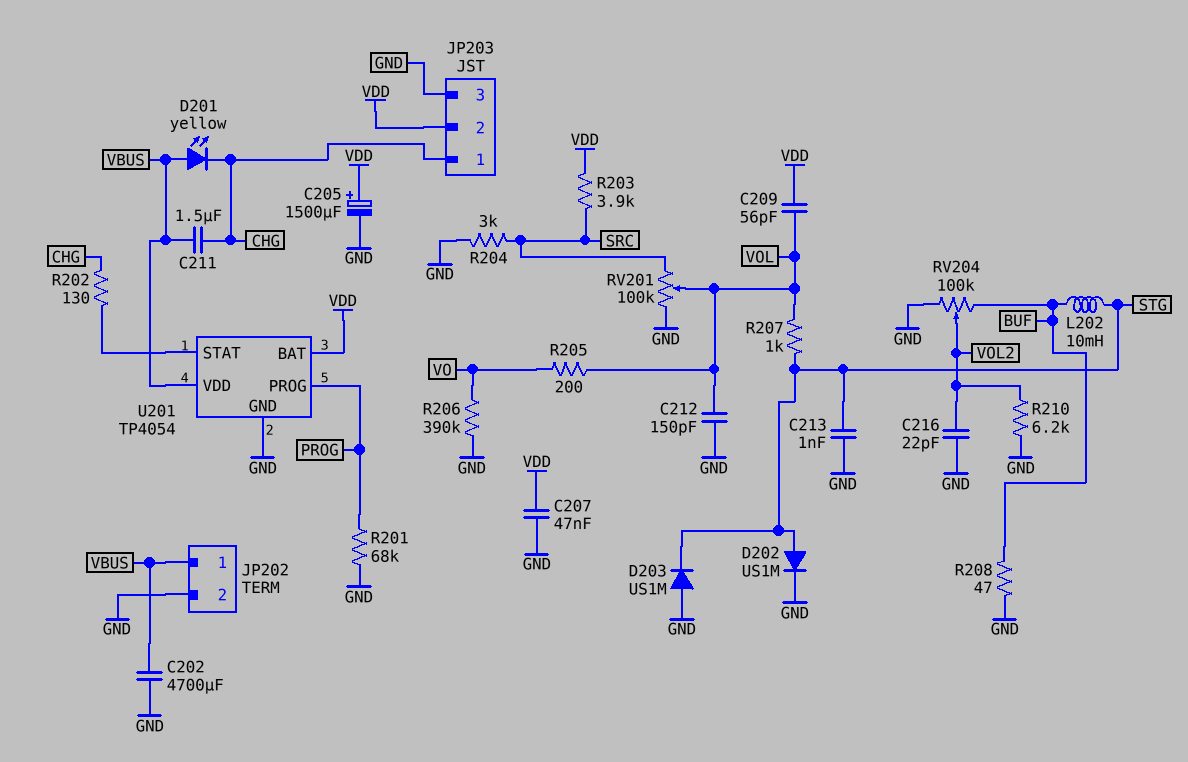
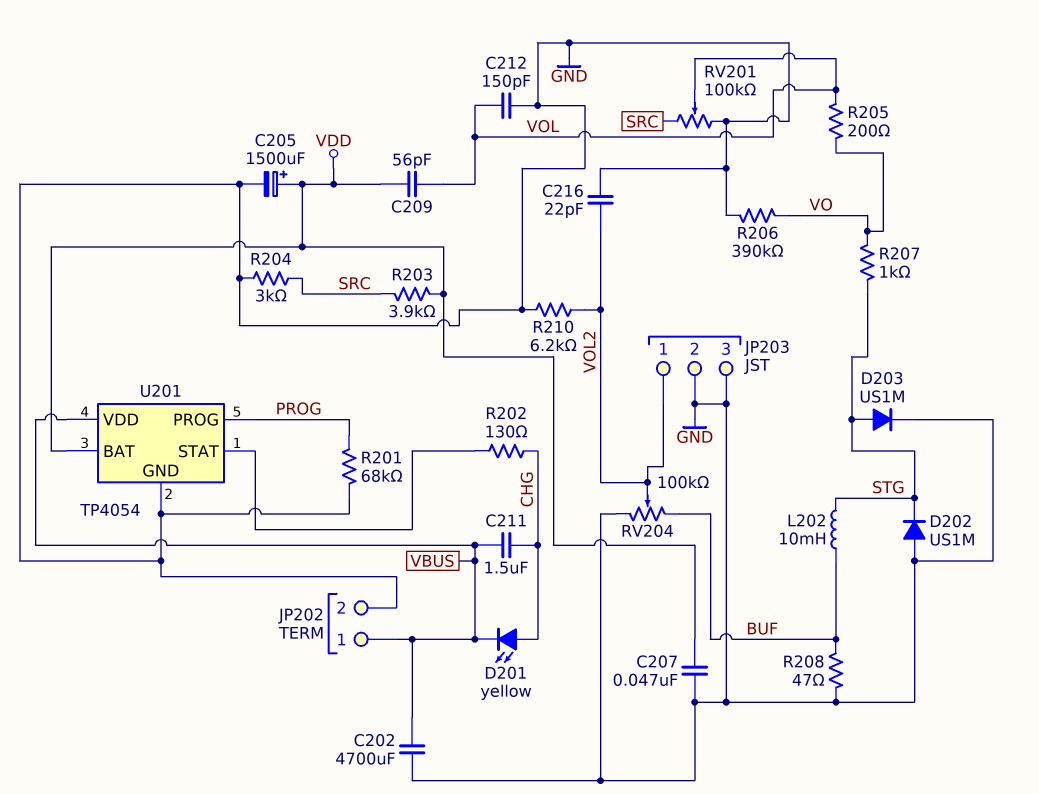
C213: 1nF (GND, STG) -> none
D201: LED yellow (A VBUS, K CHG) -> LED yellow (A CHG, K VBUS)
D202: diode US1M (A STG, K GND) -> diode US1M (A GND, K STG)
D203: diode US1M (A GND, K STG) -> diode US1M (A STG, K GND)
JP203 pin 1: CHG -> VOL2
JP203 pin 2: VDD -> GND
R207: 1k (STG, VOL) -> 1k (STG, VO)

